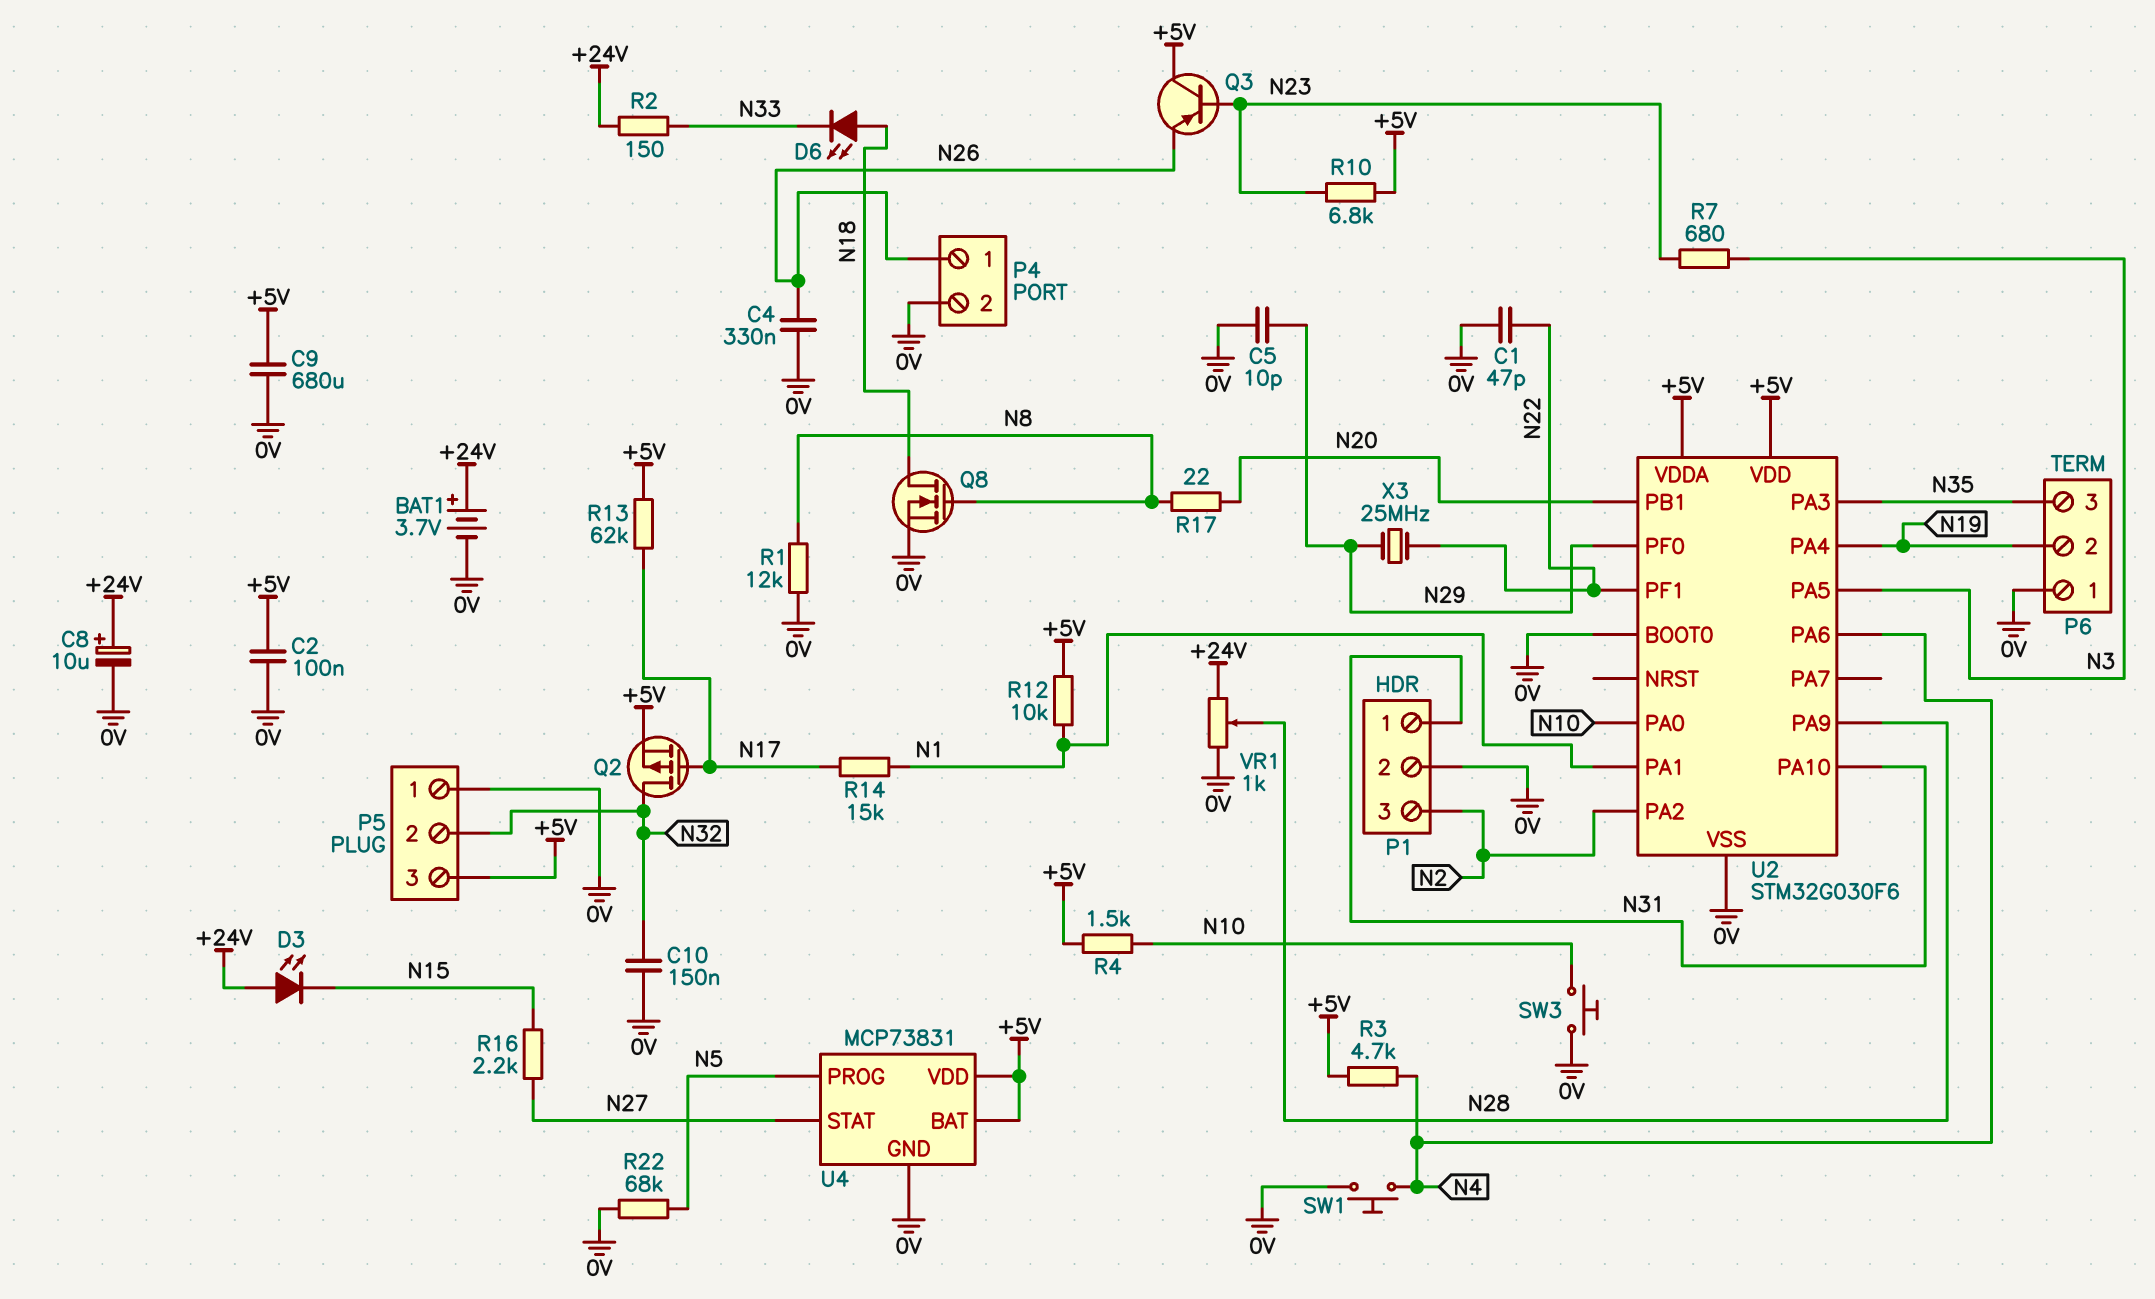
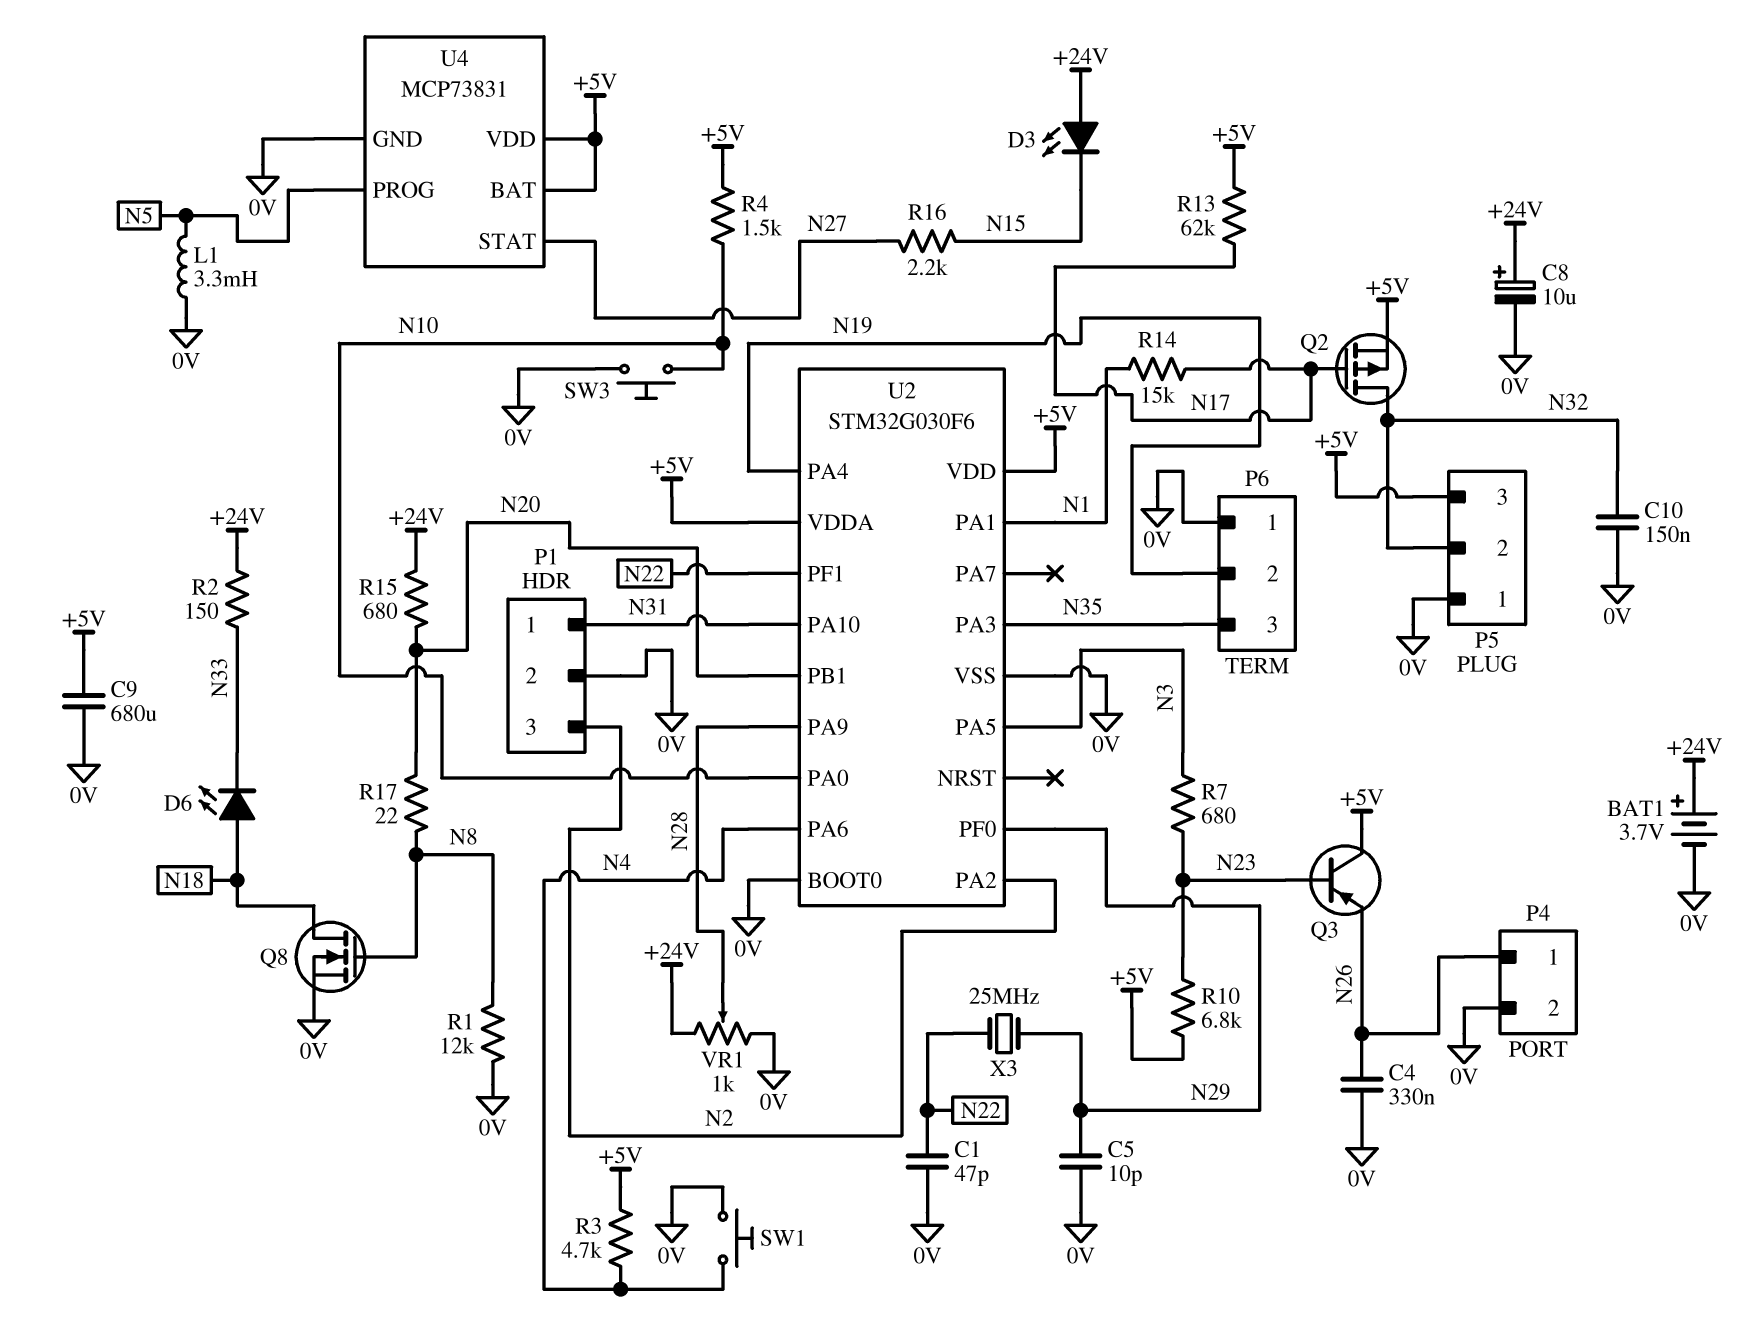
C2: 100nF (+5V, 0V) -> none
L1: none -> 3.3mH (0V, N5)
R12: 10k (+5V, N1) -> none
R15: none -> 680 (+24V, N20)
R22: 68k (0V, N5) -> none

